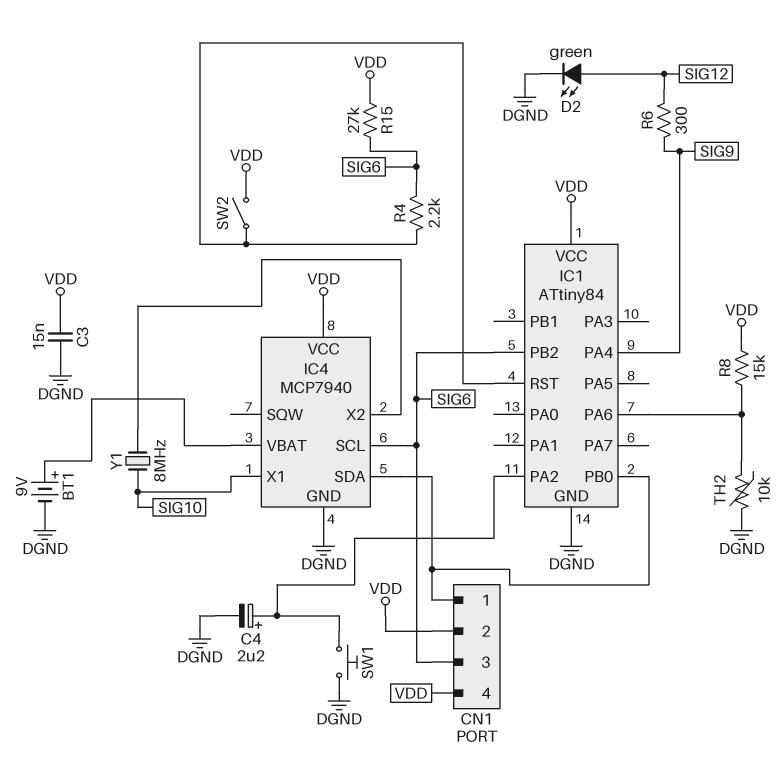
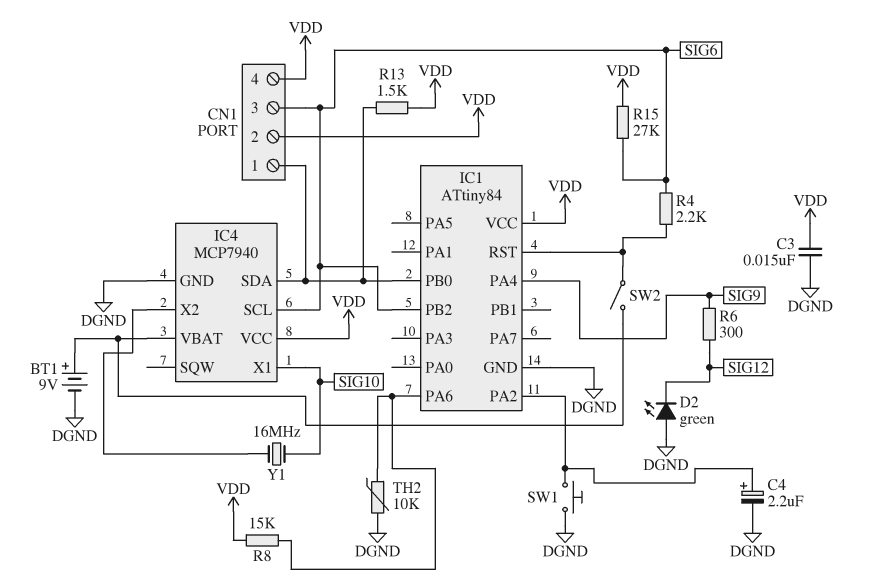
D2: LED green (A SIG12, K DGND) -> LED green (A DGND, K SIG12)
R13: none -> 1.5k (CN1/1, VDD)
SW2: switch (IC1/RST, VDD) -> switch (IC1/RST, IC4/VBAT)
Y1: 8MHz (IC4/X2, SIG10) -> 16MHz (IC4/X2, SIG10)

